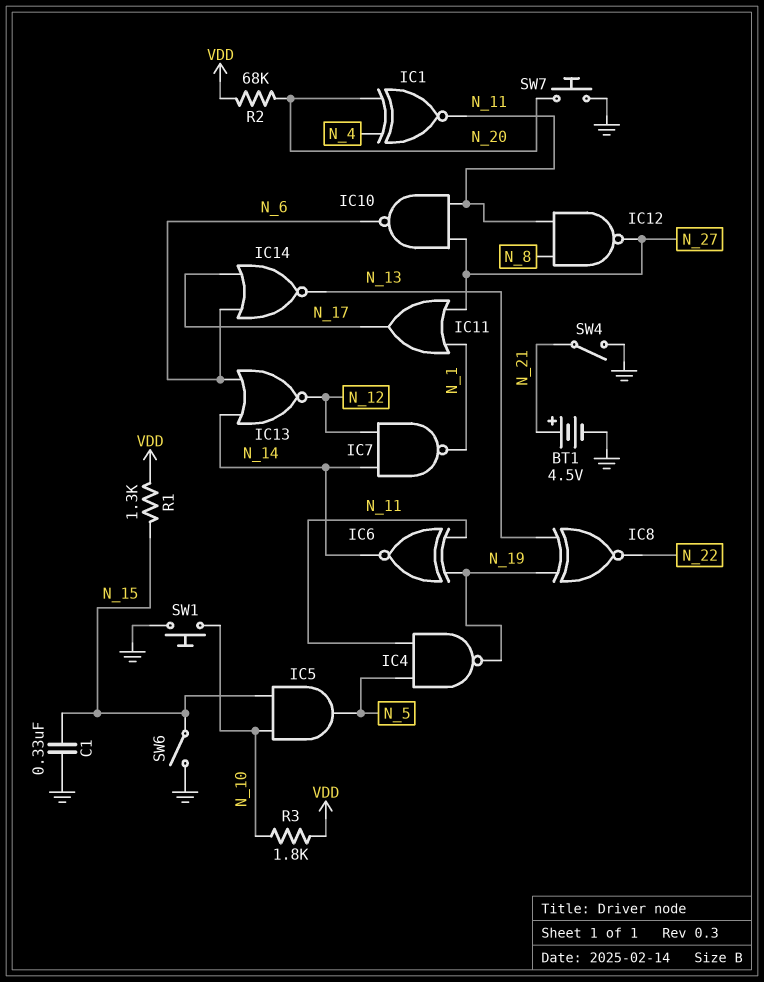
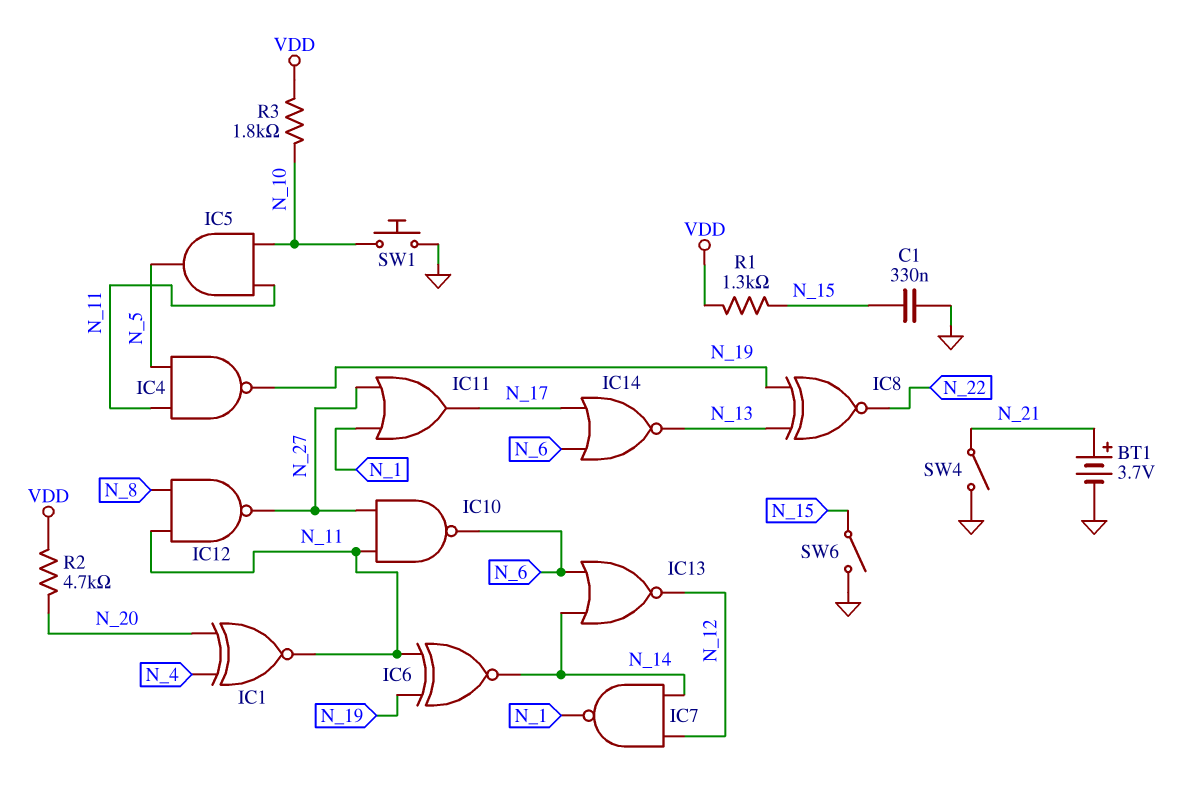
BT1: 4.5V (plus N_21, minus GND) -> 3.7V (plus N_21, minus GND)
IC5: AND (in N_10, in N_15, out N_5) -> AND (in N_10, in N_11, out N_5)
R2: 68k (N_20, VDD) -> 4.7k (N_20, VDD)
SW7: button (GND, N_20) -> none

